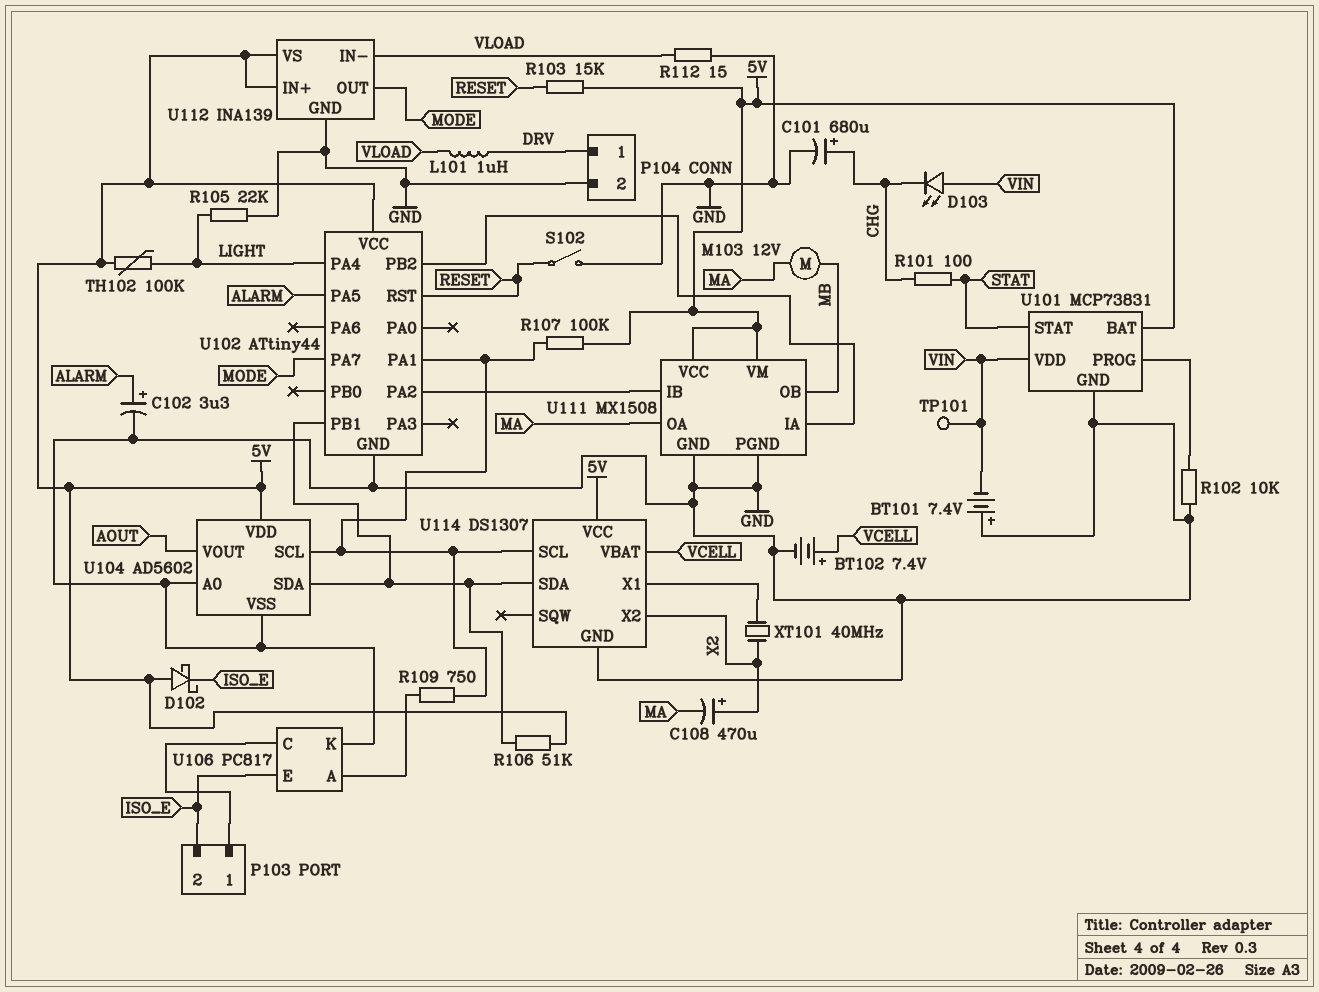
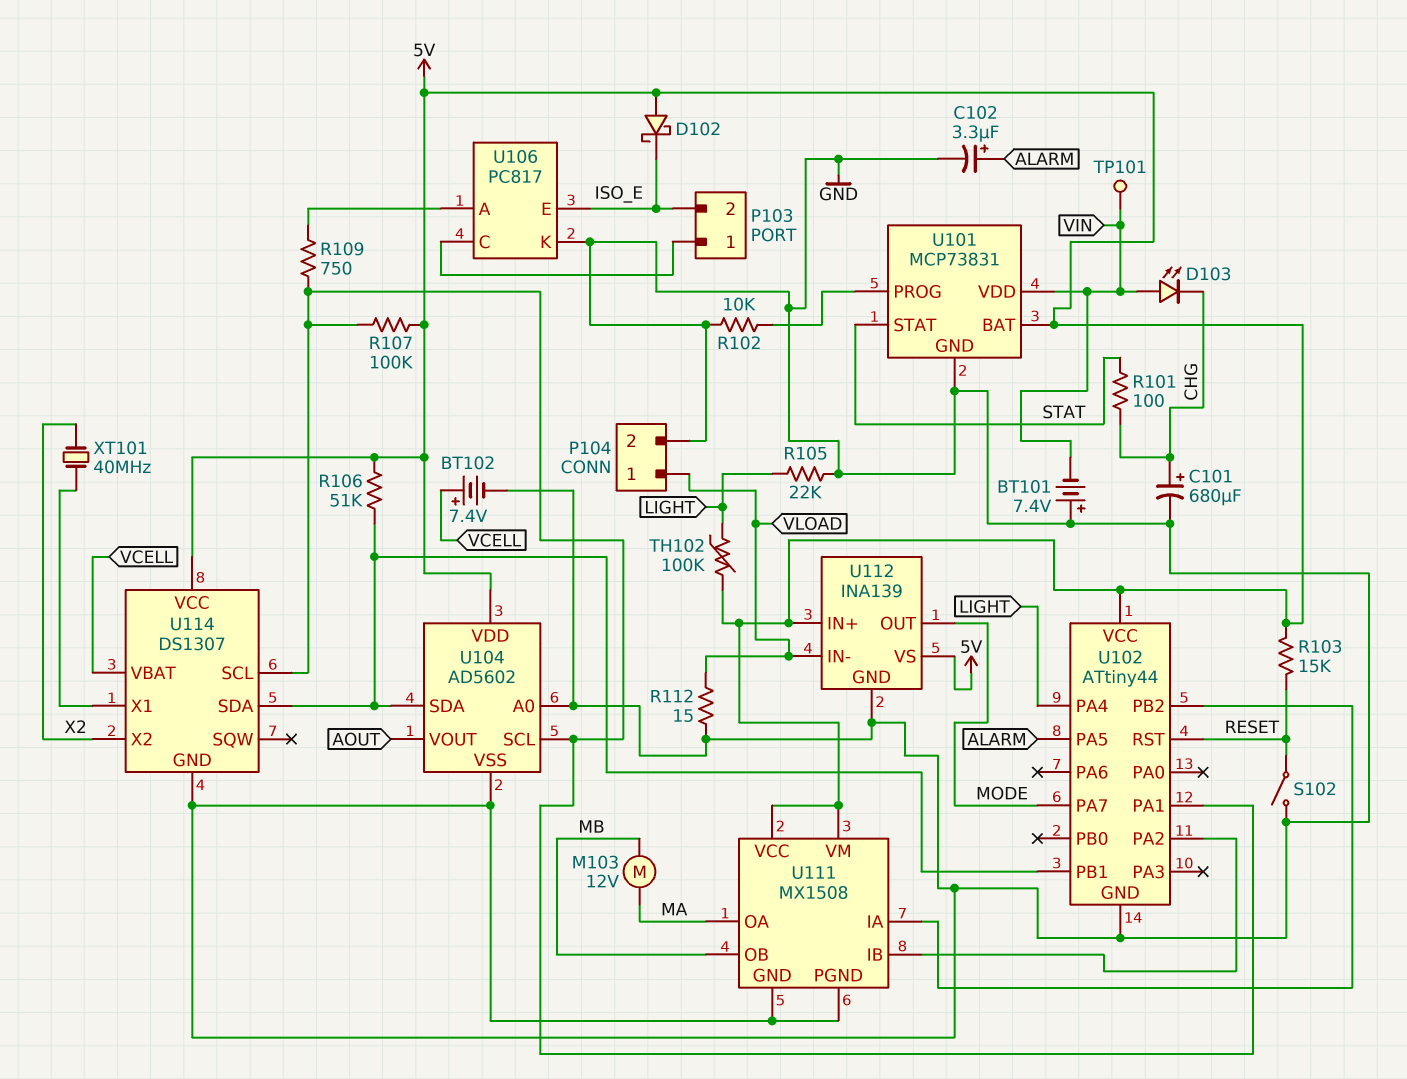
C108: 470uF (plus X2, minus MA) -> none
L101: 1uH (DRV, VLOAD) -> none
P104 pin 1: DRV -> VLOAD

